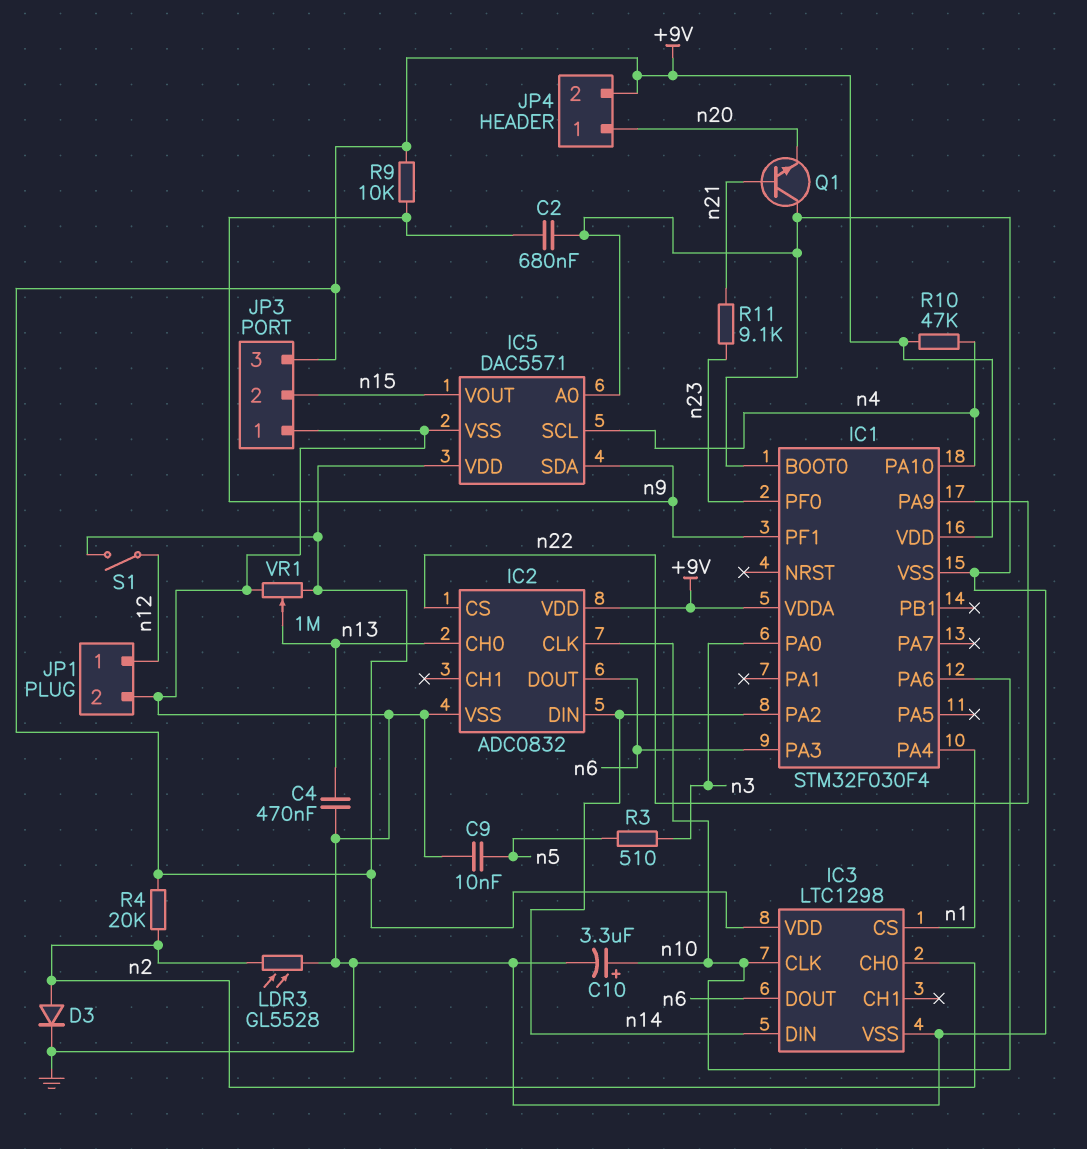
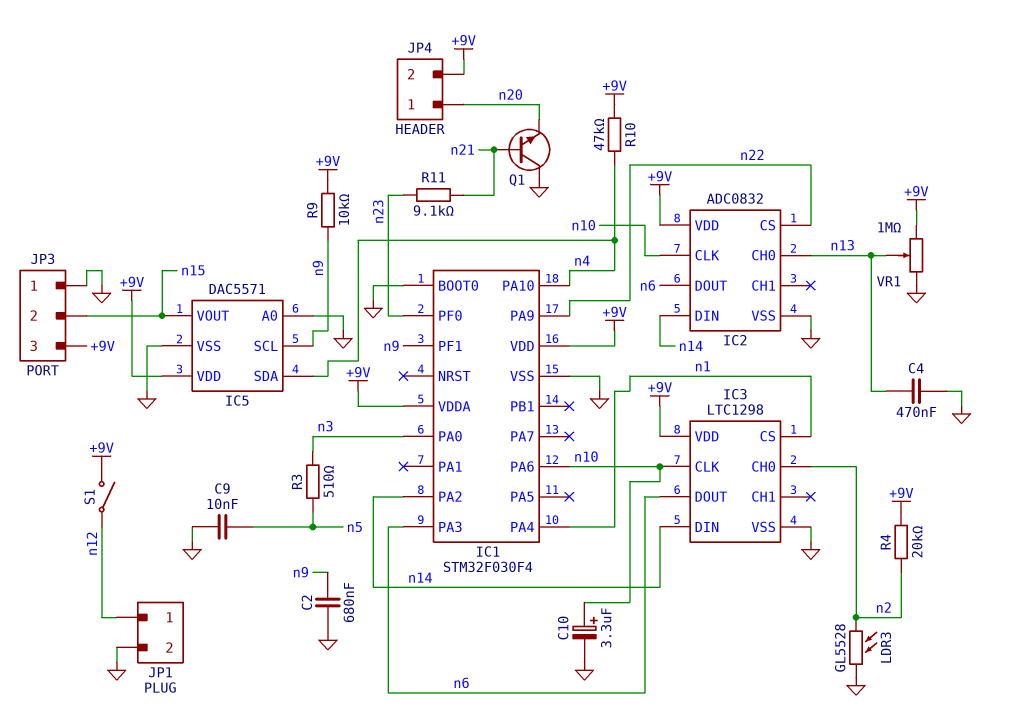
D3: diode (A n2, K GND) -> none
IC5 pin SCL: n4 -> n9
IC5 pin SDA: n9 -> n4

